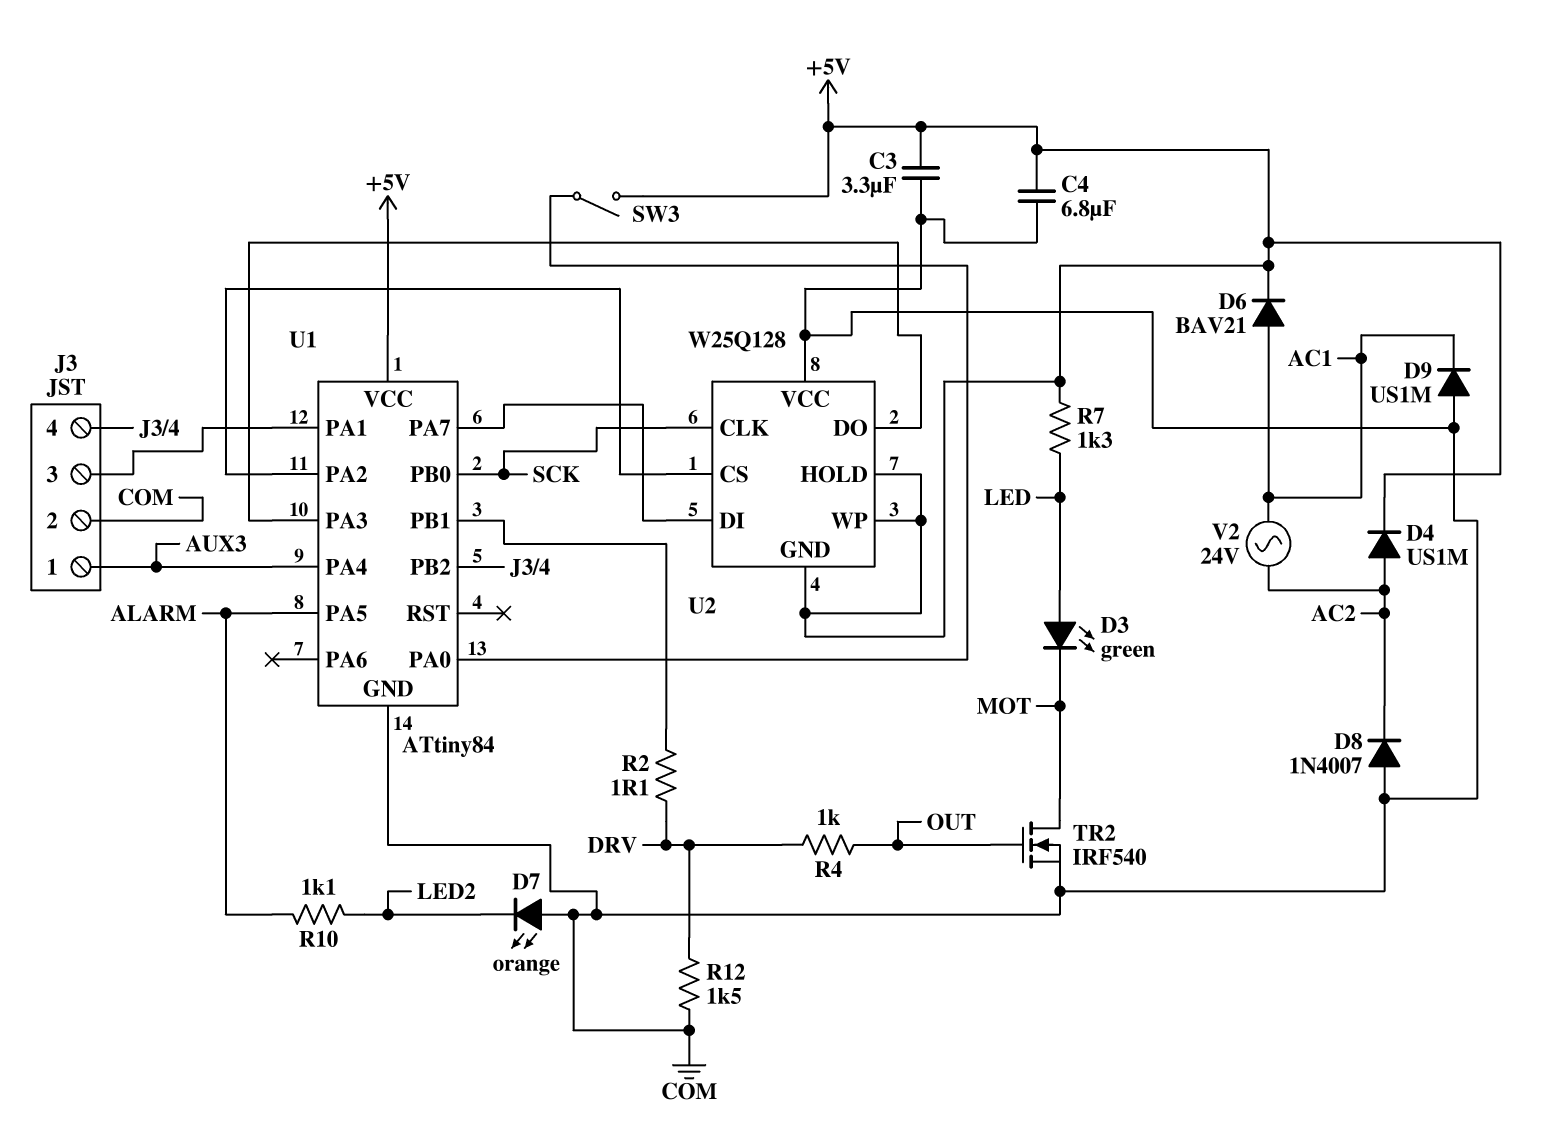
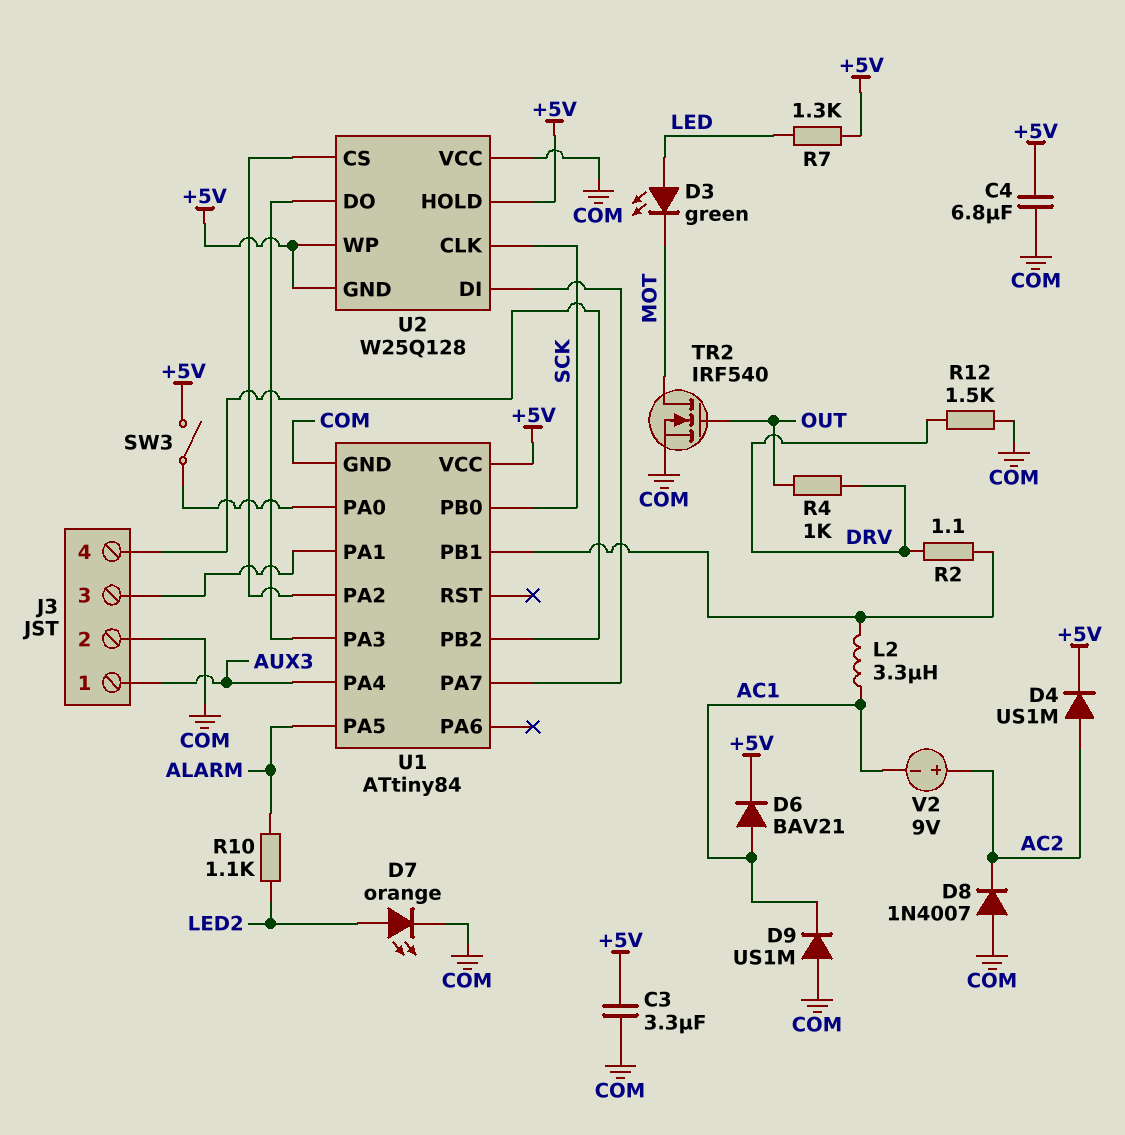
D7: LED orange (A COM, K LED2) -> LED orange (A LED2, K COM)
L2: none -> 3.3uH (AC1, U1/PB1)
V2: AC 24V (AC1, AC2) -> 9V (plus AC2, minus AC1)

